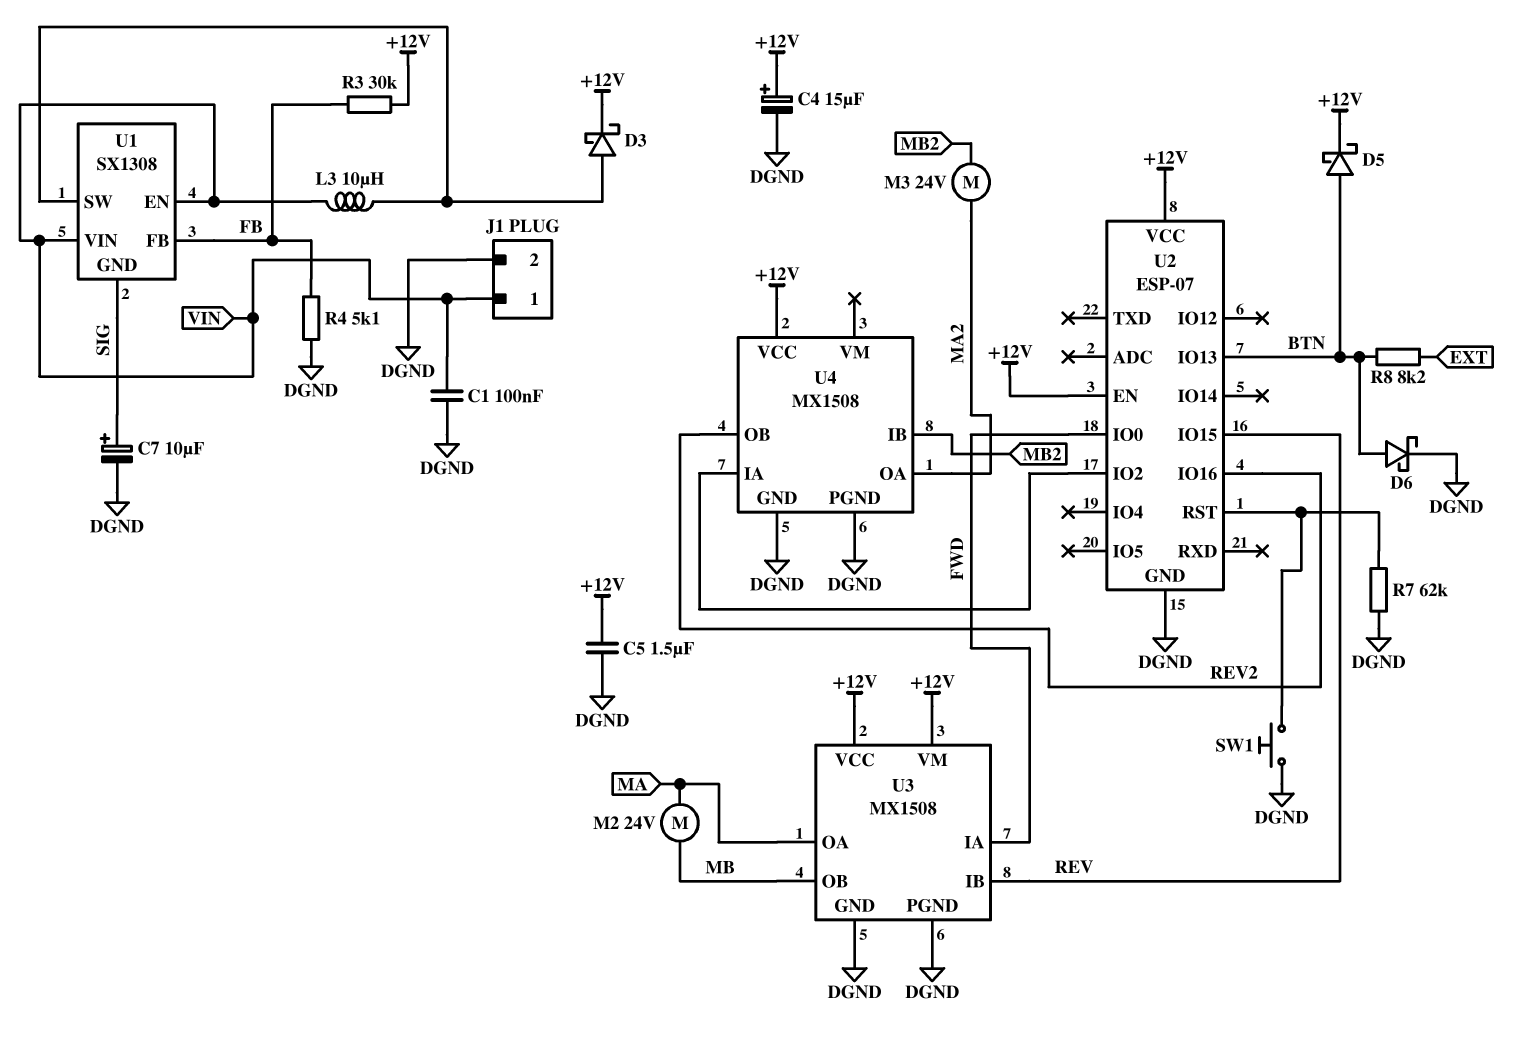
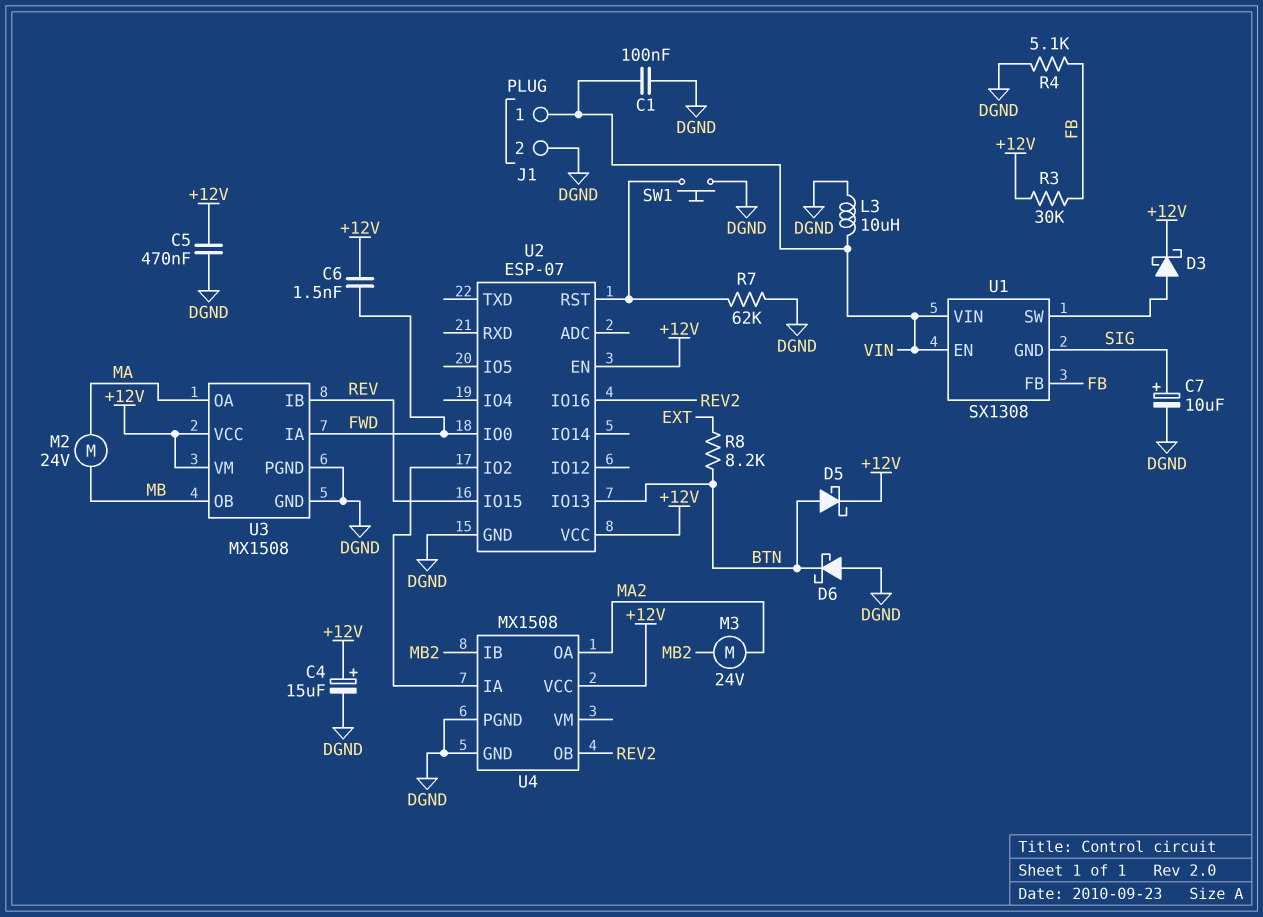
C5: 1.5uF (+12V, DGND) -> 470nF (+12V, DGND)
C6: none -> 1.5nF (+12V, FWD)
D6: schottky (A BTN, K DGND) -> schottky (A DGND, K BTN)
L3: 10uH (U1/SW, VIN) -> 10uH (DGND, VIN)

